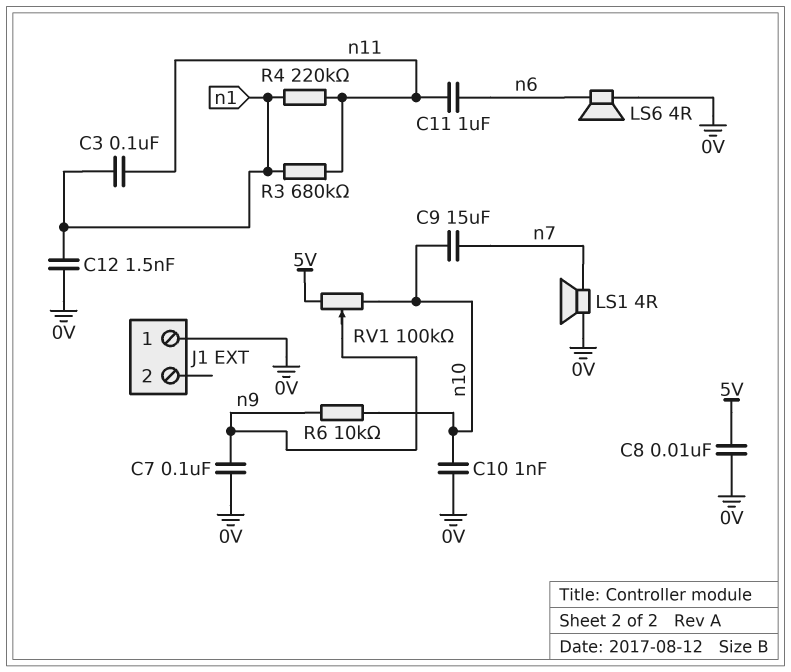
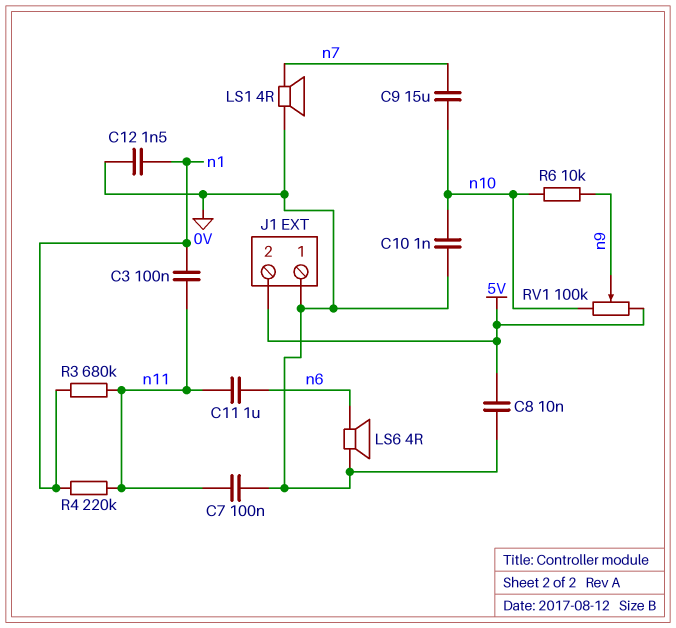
C7: 100nF (0V, n9) -> 100nF (0V, n11)
J1 pin 2: none -> 5V

